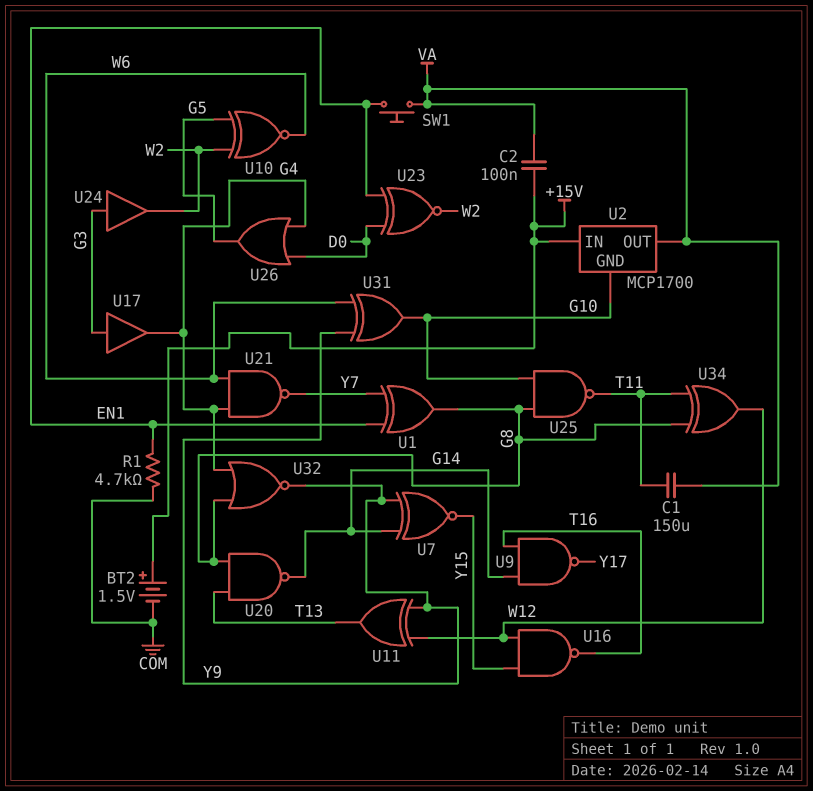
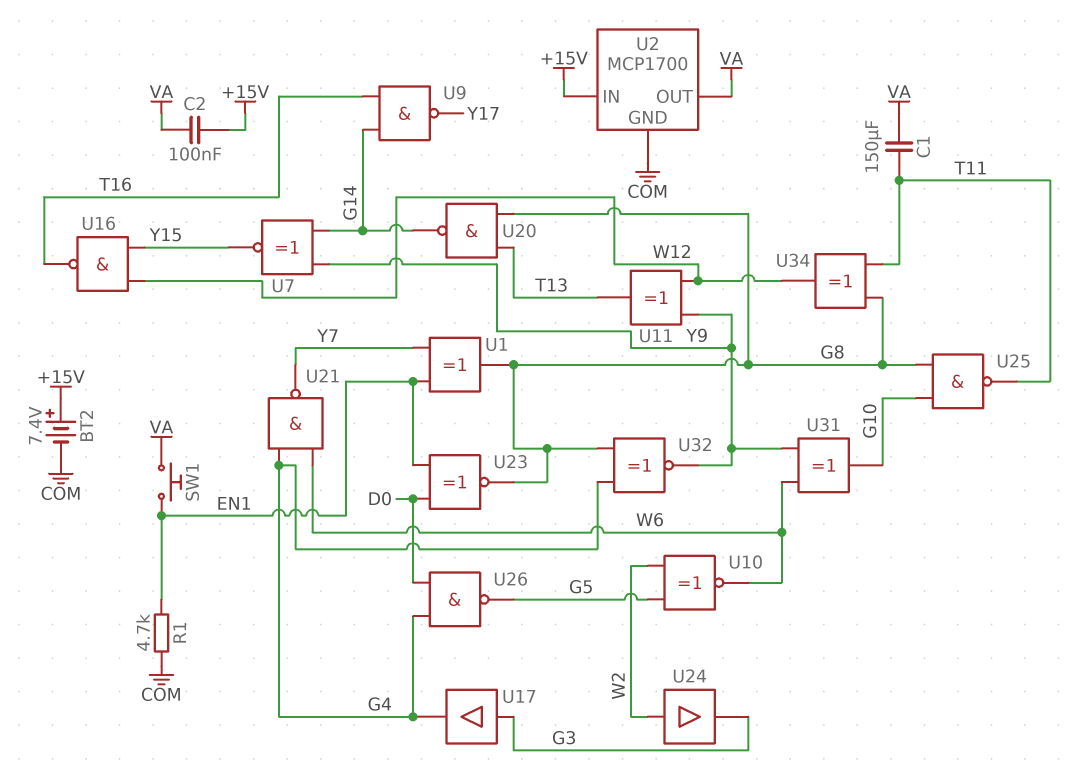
BT2: 1.5V (plus +15V, minus COM) -> 7.4V (plus +15V, minus COM)
U2 pin GND: G10 -> COM
U23: XNOR (in D0, in EN1, out W2) -> XNOR (in D0, in EN1, out G8)
U24: buffer (in G3, out W2) -> buffer (in W2, out G3)
U26: OR (in D0, in G4, out G5) -> NAND (in D0, in G4, out G5)
U32: NOR (in G4, in G8, out Y9) -> XNOR (in G4, in G8, out Y9)

